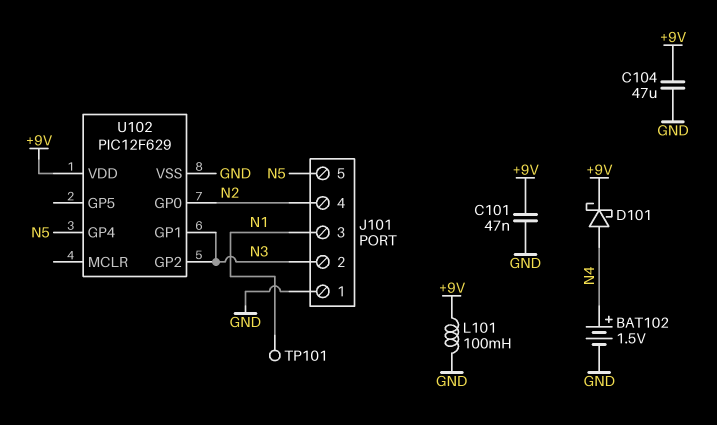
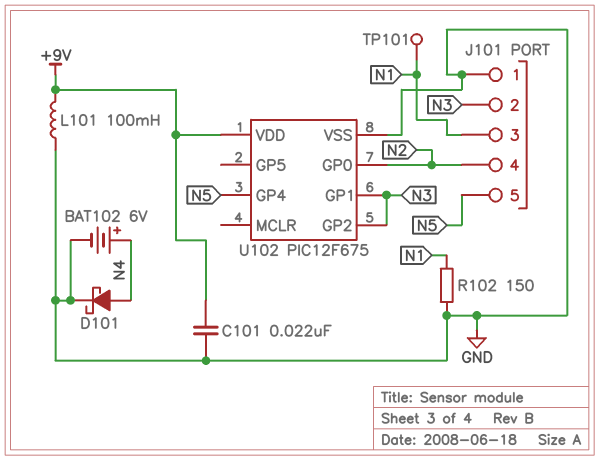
BAT102: 1.5V (plus N4, minus GND) -> 6V (plus N4, minus GND)
C101: 47nF (+9V, GND) -> 22nF (+9V, GND)
C104: 47uF (+9V, GND) -> none
D101: schottky (A N4, K +9V) -> schottky (A N4, K GND)
R102: none -> 150 (GND, N1)
U102: PIC12F629 -> PIC12F675

